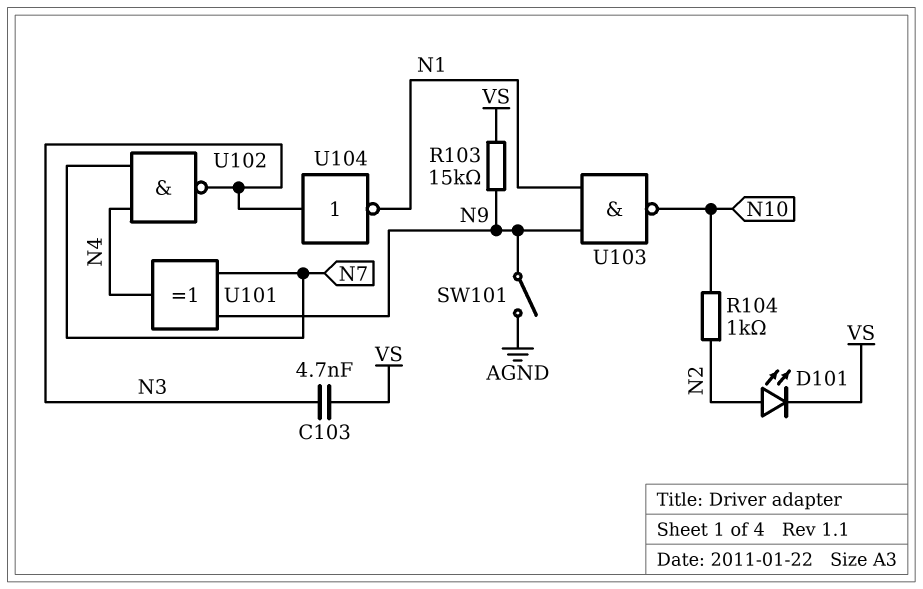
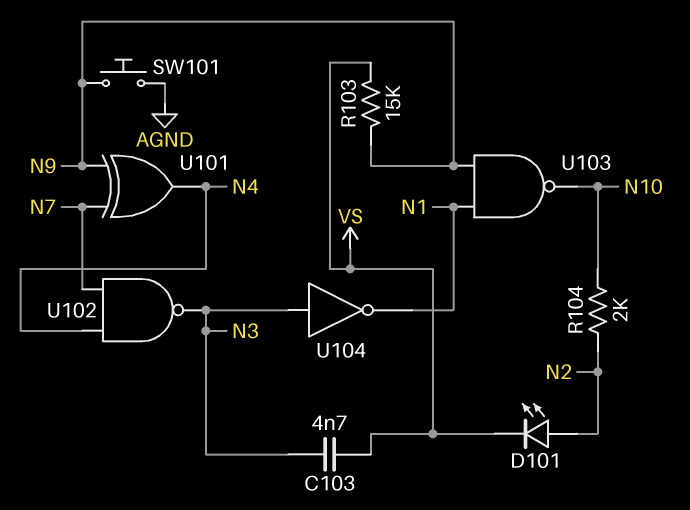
R104: 1k (N2, N10) -> 2k (N2, N10)
SW101: switch (AGND, N9) -> button (AGND, N9)

